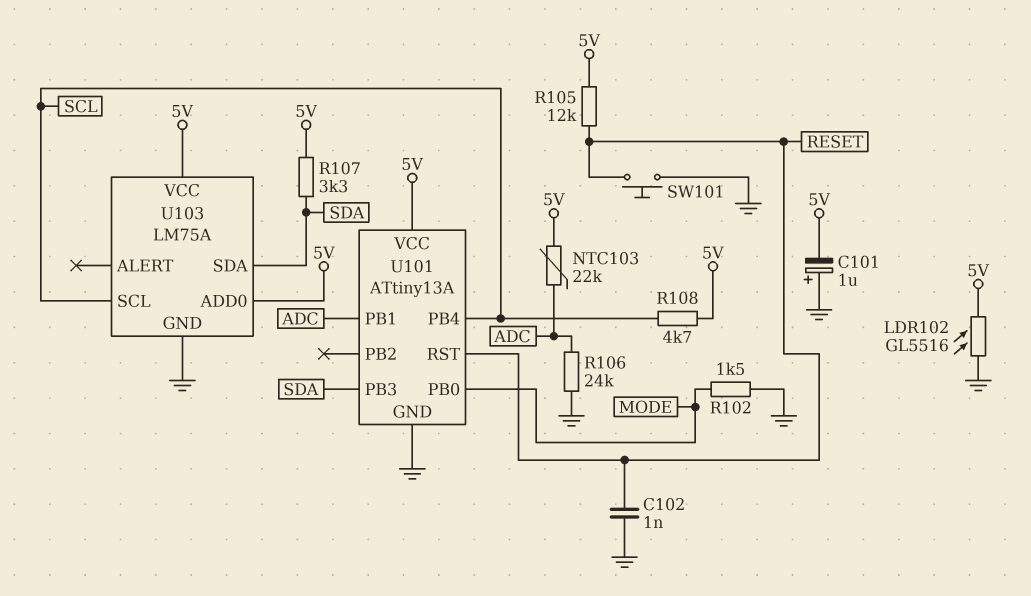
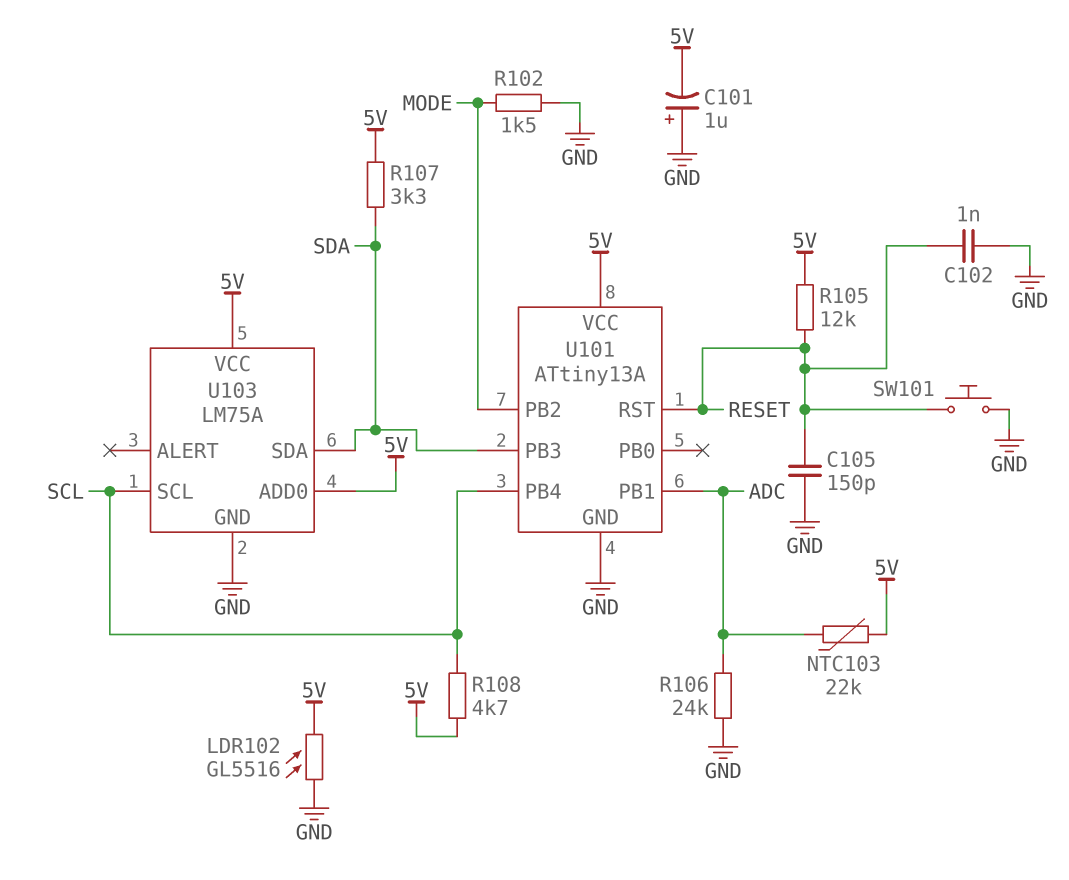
C105: none -> 150pF (GND, RESET)
U101 pin PB0: MODE -> none
U101 pin PB2: none -> MODE

